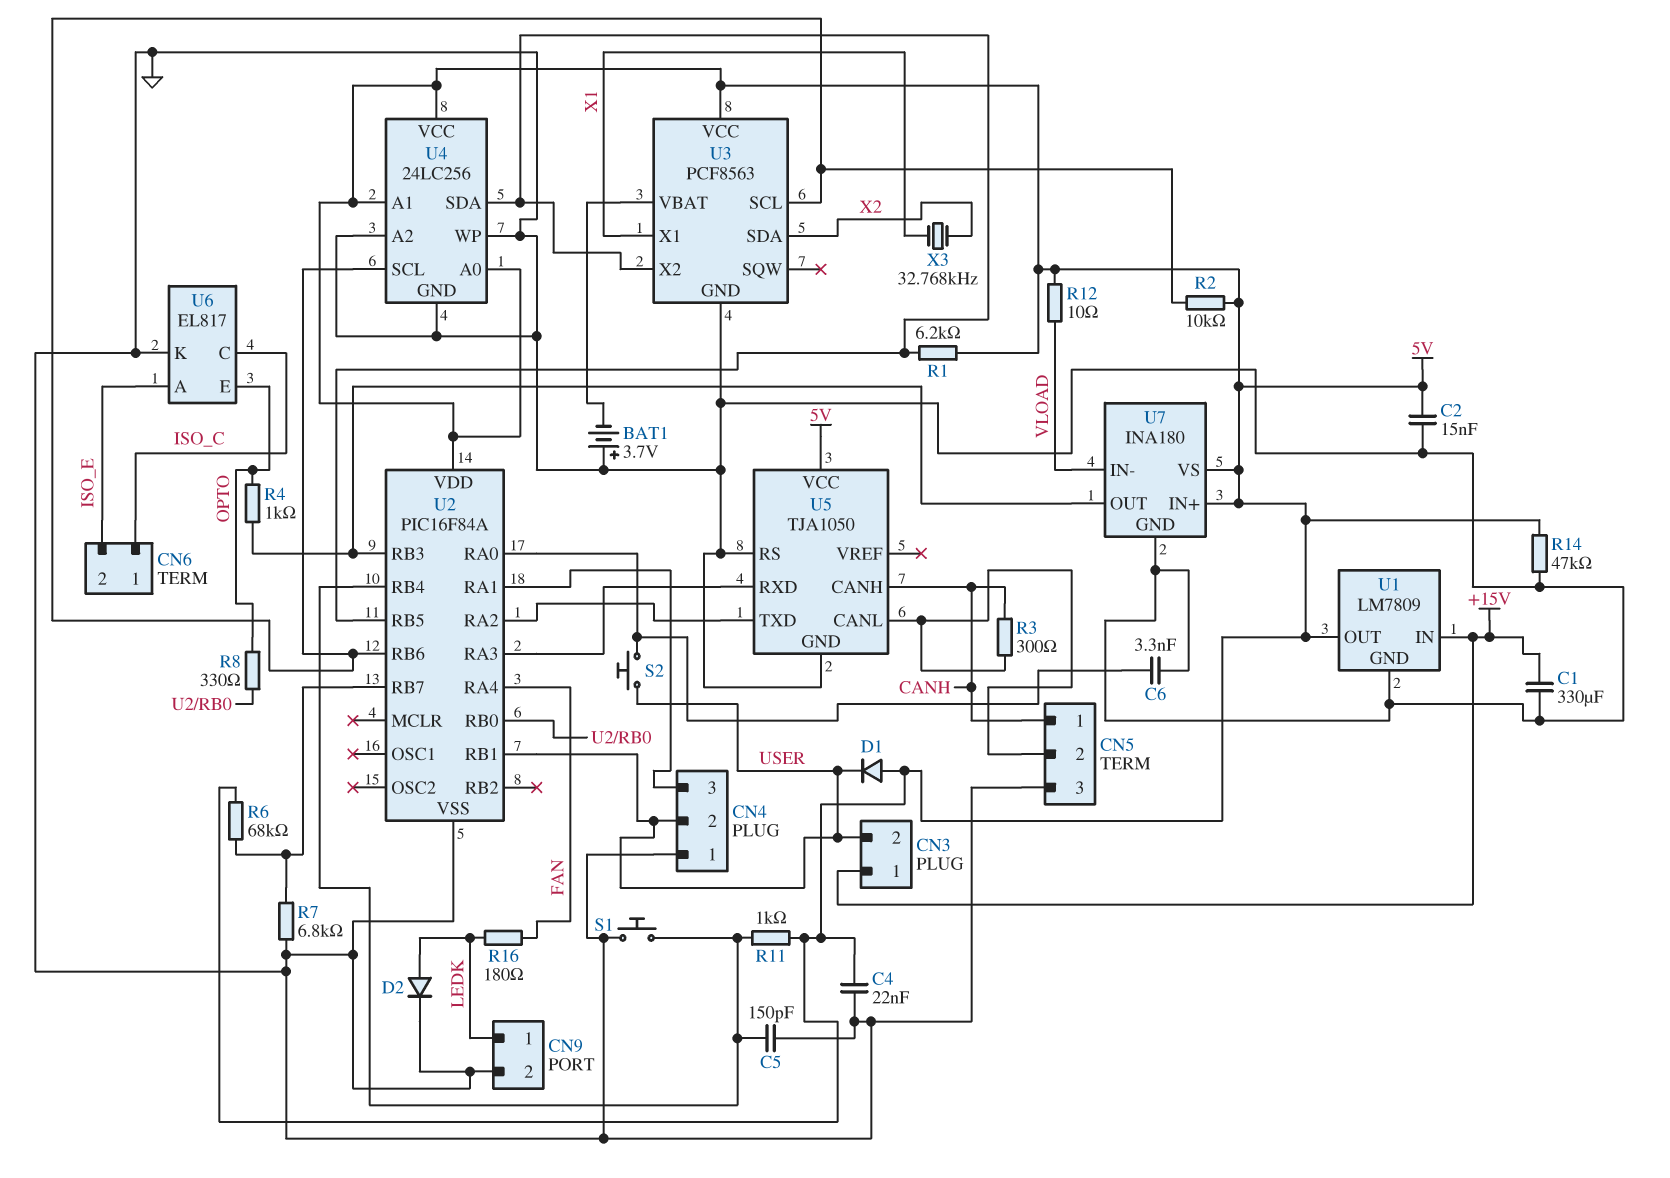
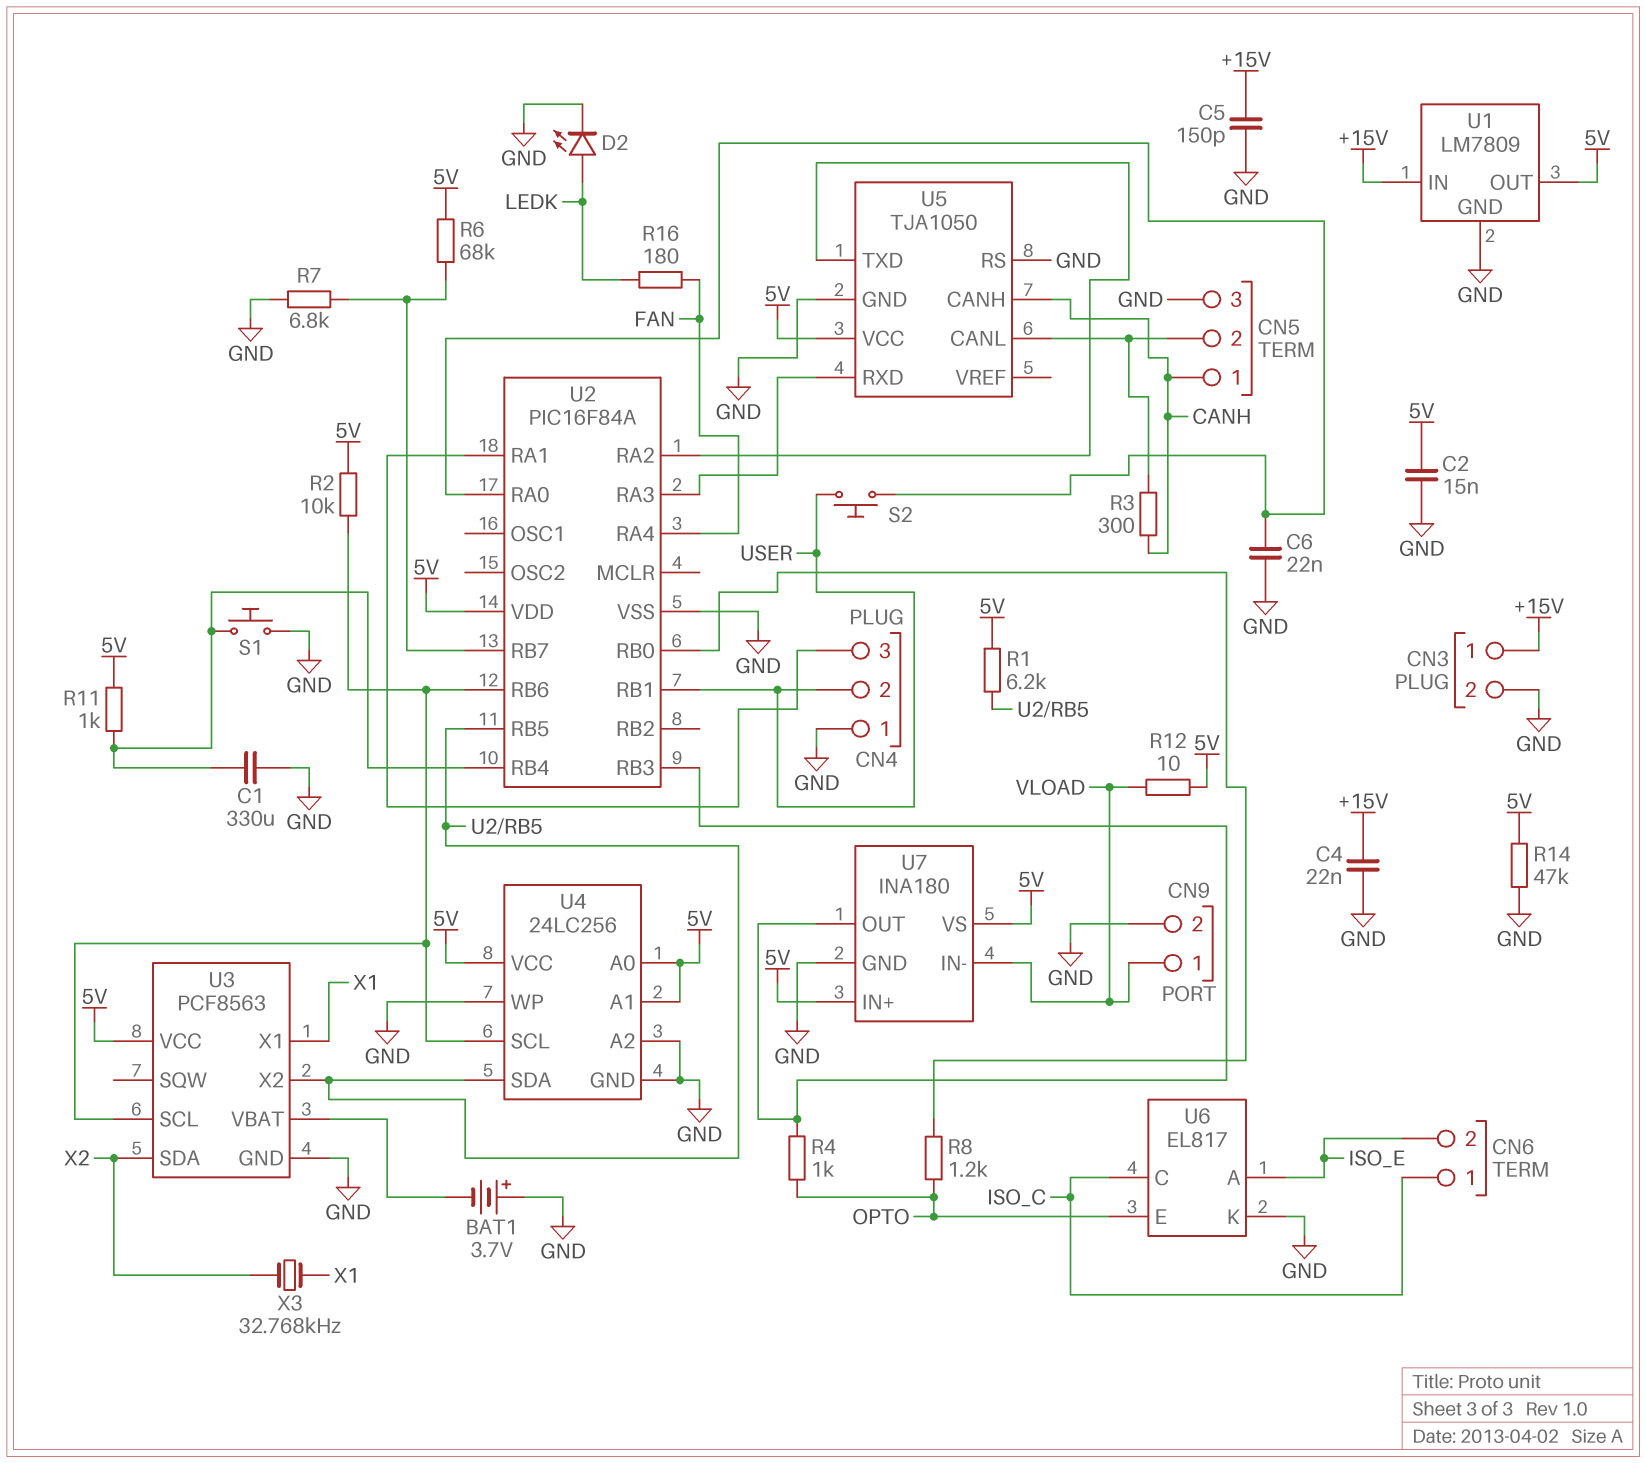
C1: 330uF (+15V, GND) -> 330uF (GND, U2/RB4)
C4: 22nF (5V, GND) -> 22nF (+15V, GND)
C5: 150pF (GND, U2/RB4) -> 150pF (+15V, GND)
C6: 3.3nF (GND, U2/RA0) -> 22nF (GND, U2/RA0)
CN3 pin 2: USER -> GND
CN9 pin 1: LEDK -> VLOAD
D1: diode (A 5V, K USER) -> none
D2: diode (A LEDK, K GND) -> LED (A LEDK, K GND)
R8: 330 (OPTO, U2/RB0) -> 1.2k (OPTO, U2/RB0)

